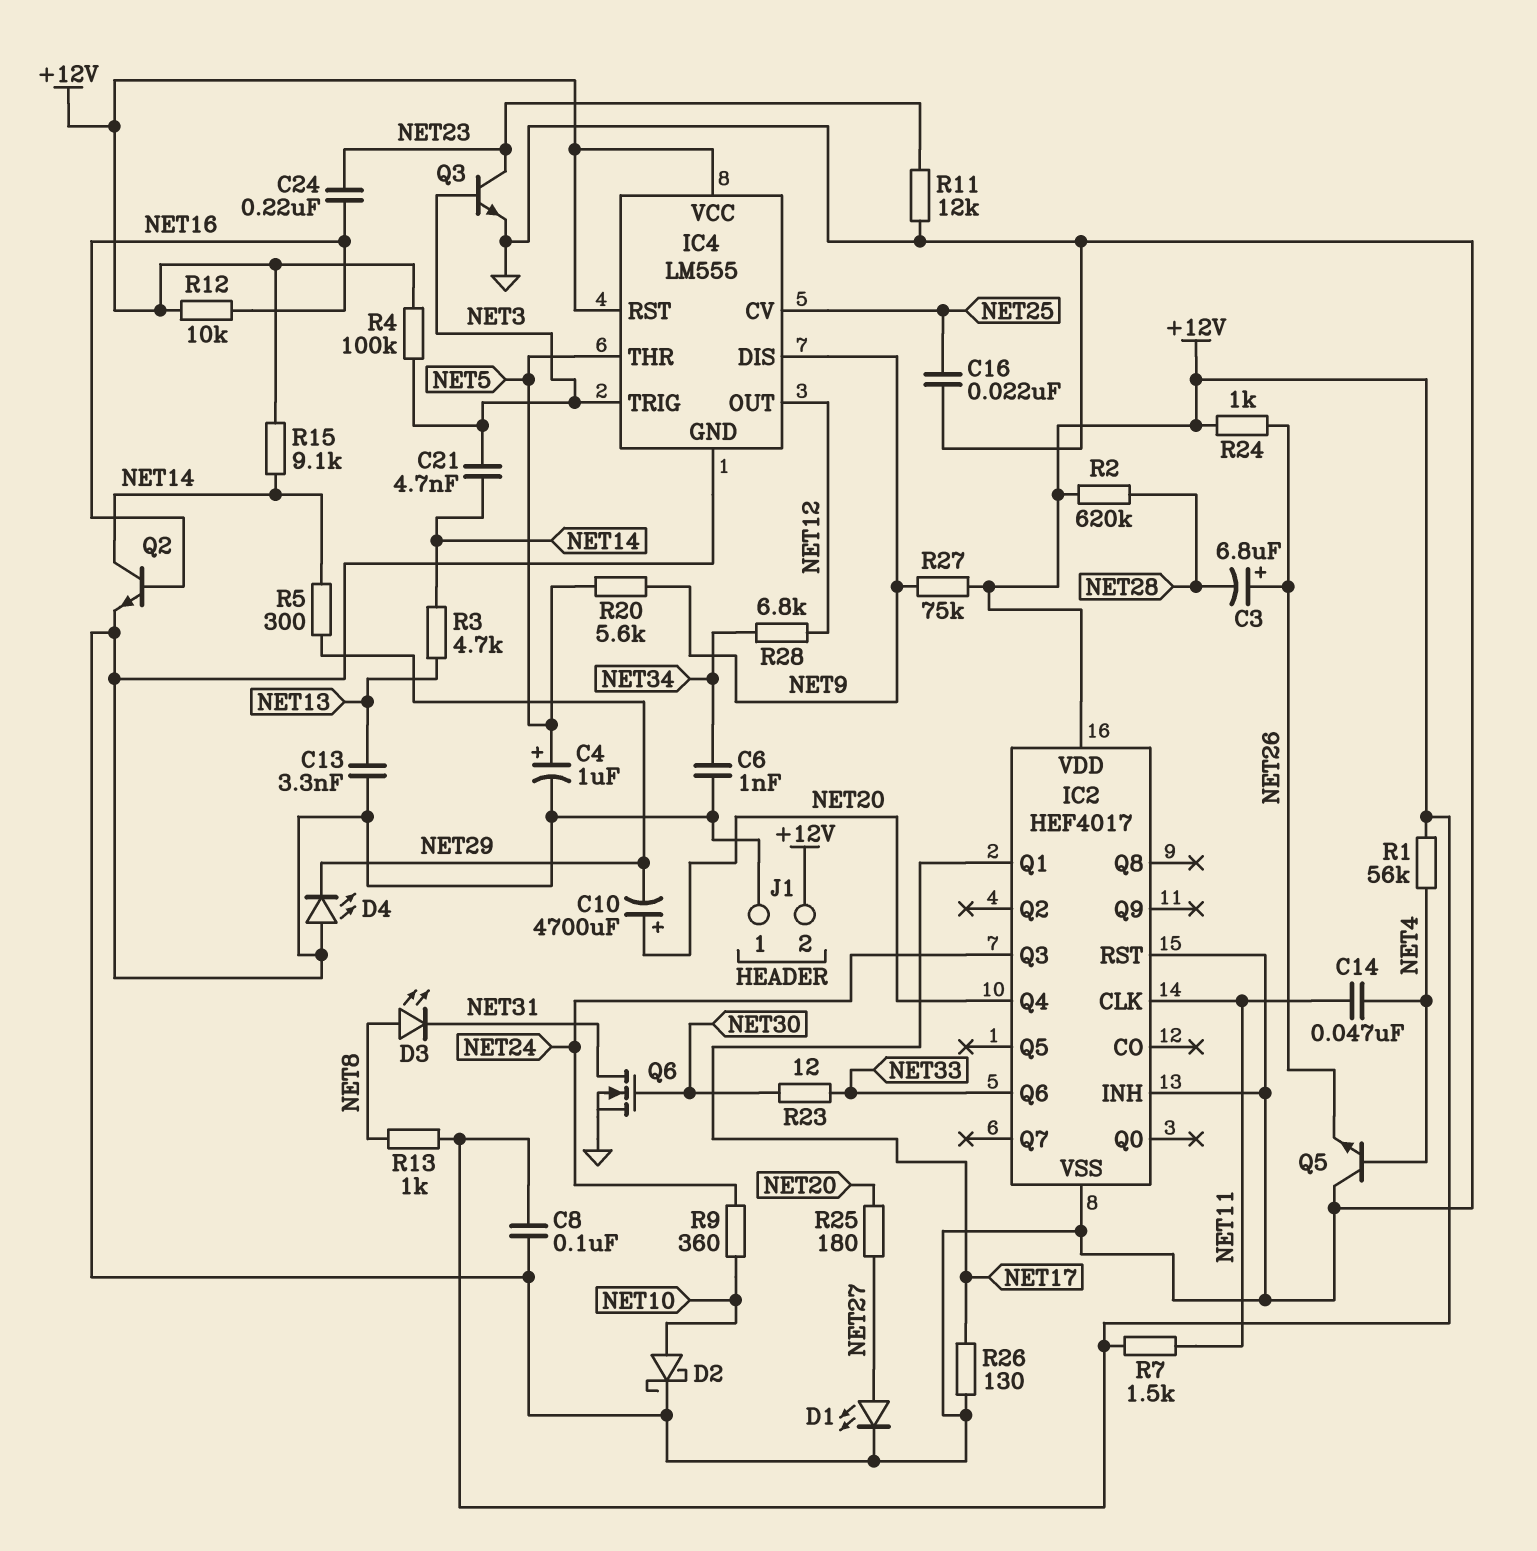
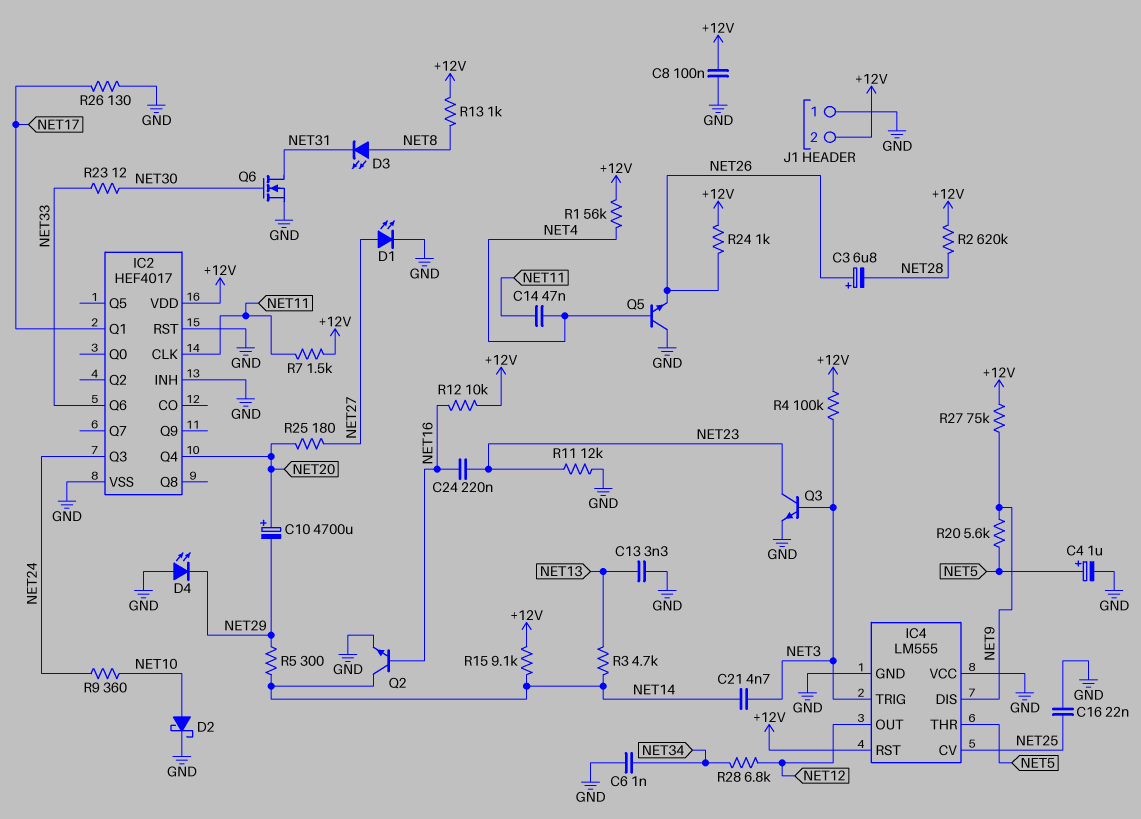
IC4 pin VCC: +12V -> GND

